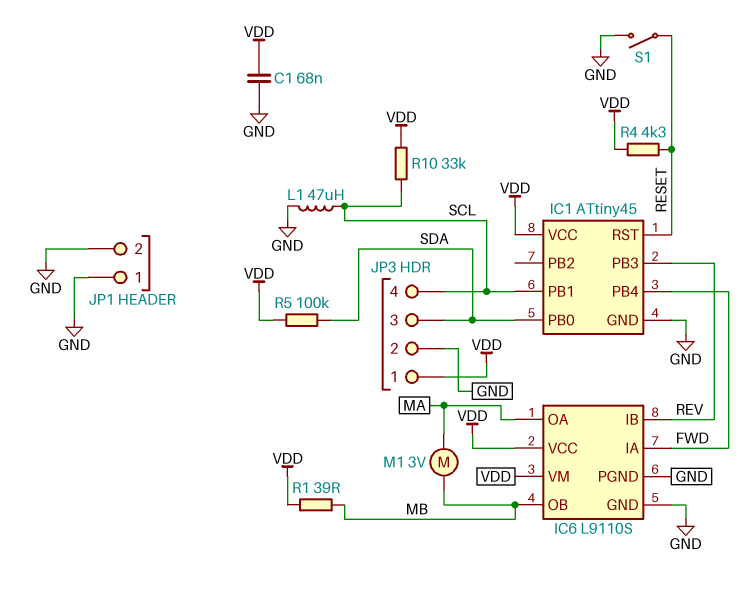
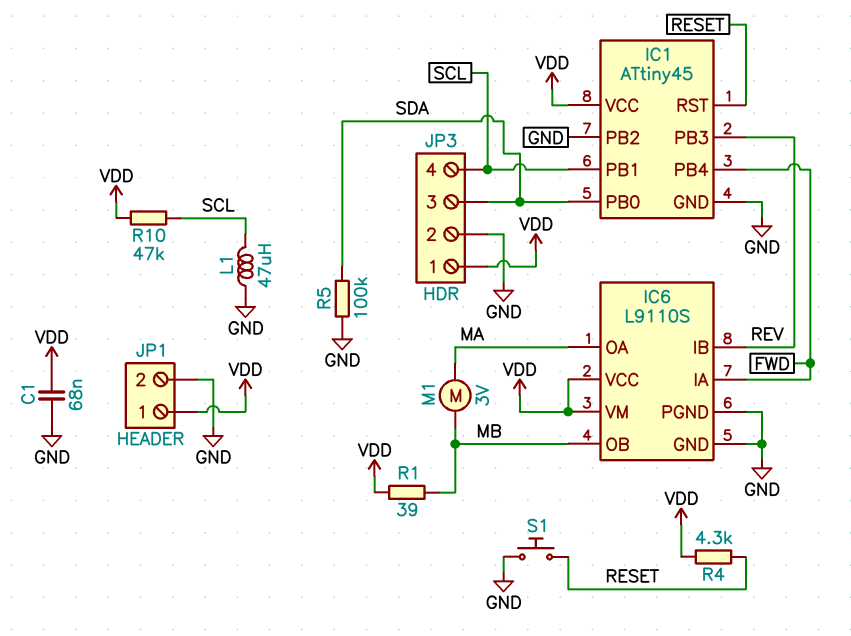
IC1 pin PB2: none -> GND
JP1 pin 1: GND -> VDD
R5: 100k (SDA, VDD) -> 100k (GND, SDA)
R10: 33k (SCL, VDD) -> 47k (SCL, VDD)
S1: switch (GND, RESET) -> button (GND, RESET)

